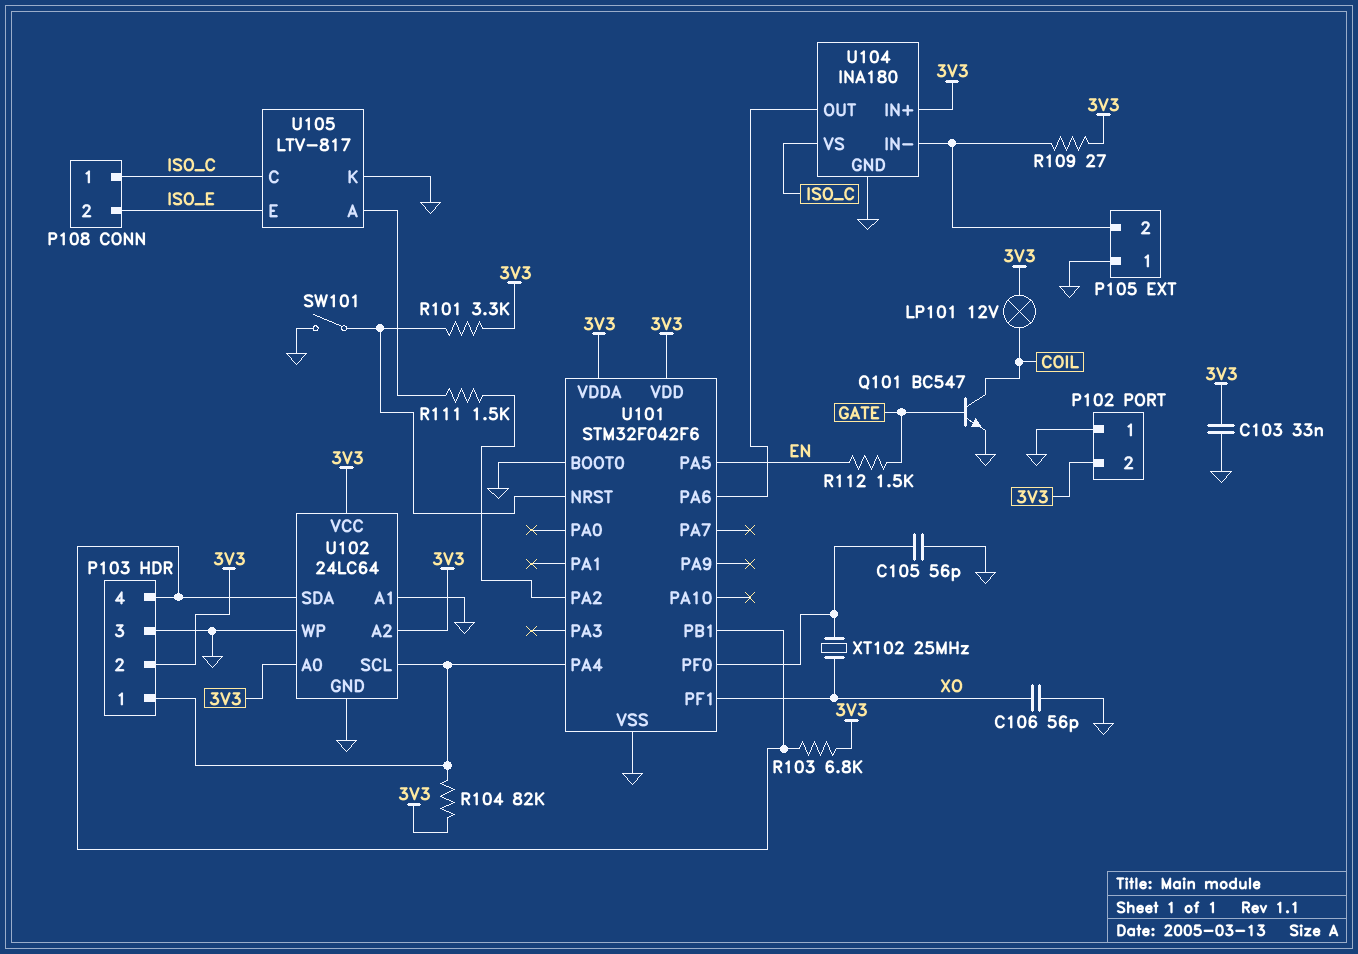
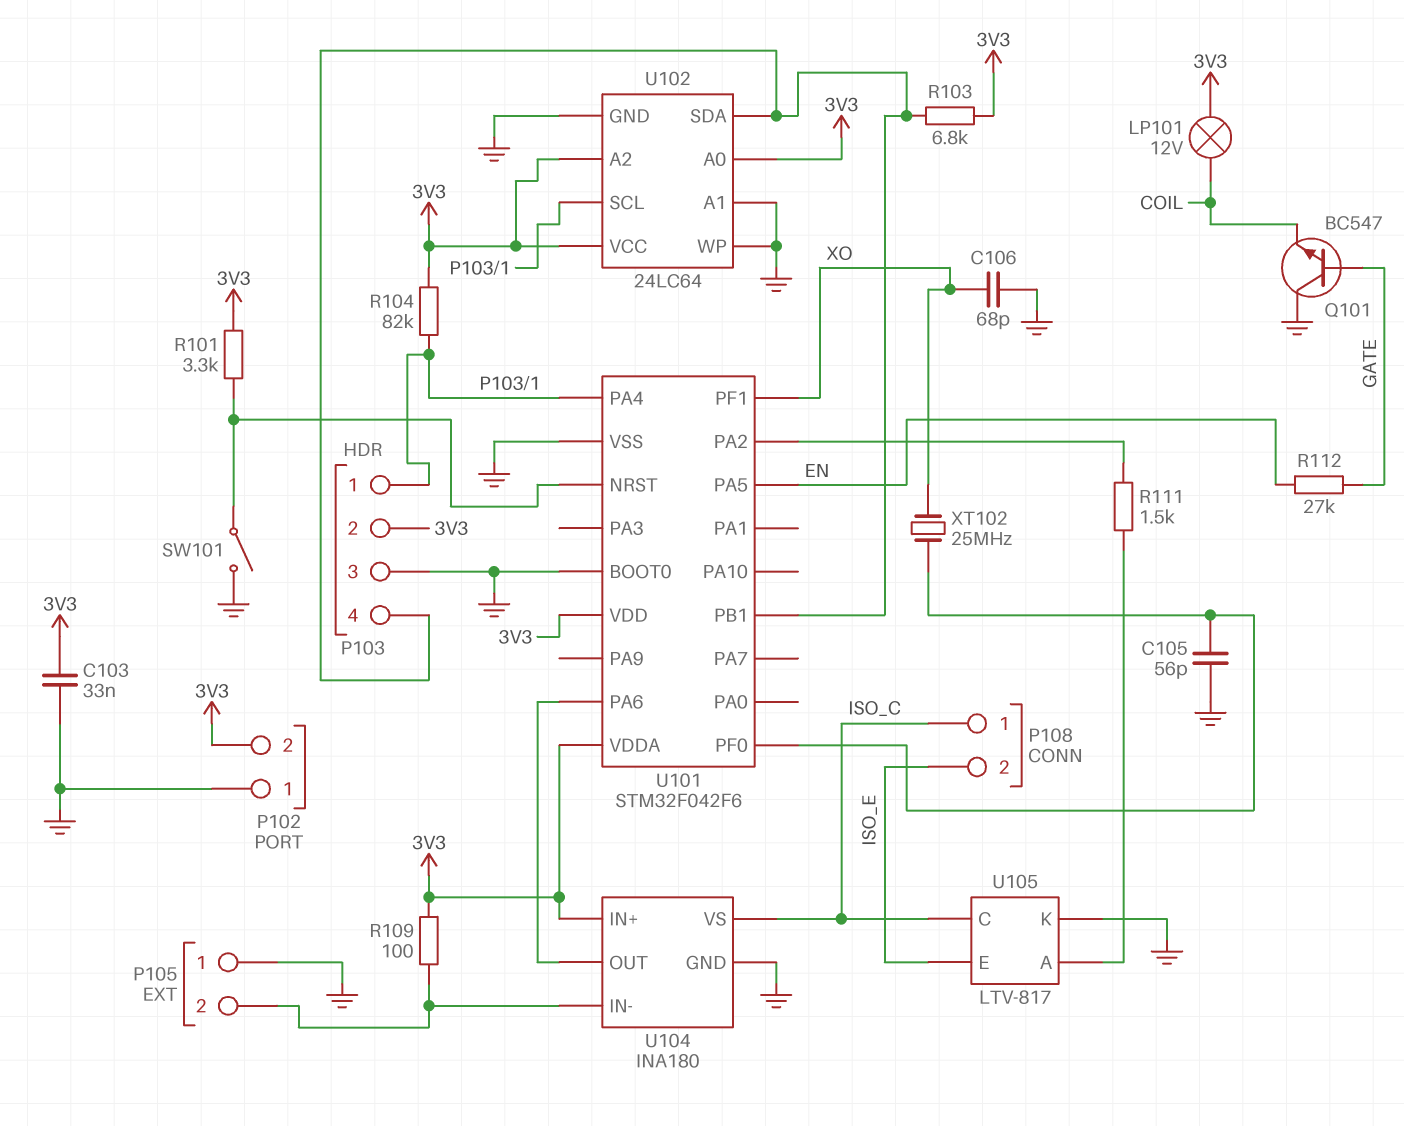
C106: 56pF (GND, XO) -> 68pF (GND, XO)
Q101: NPN BC547 (B GATE, C COIL, E GND) -> NPN BC547 (B GATE, C GND, E COIL)
R109: 27 (3V3, P105/2) -> 100 (3V3, P105/2)
R112: 1.5k (EN, GATE) -> 27k (EN, GATE)

